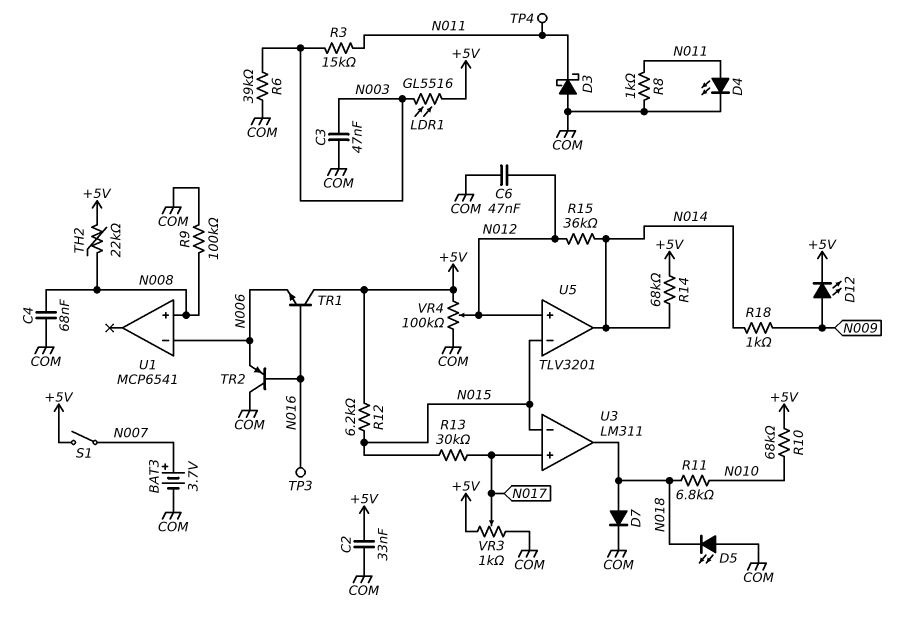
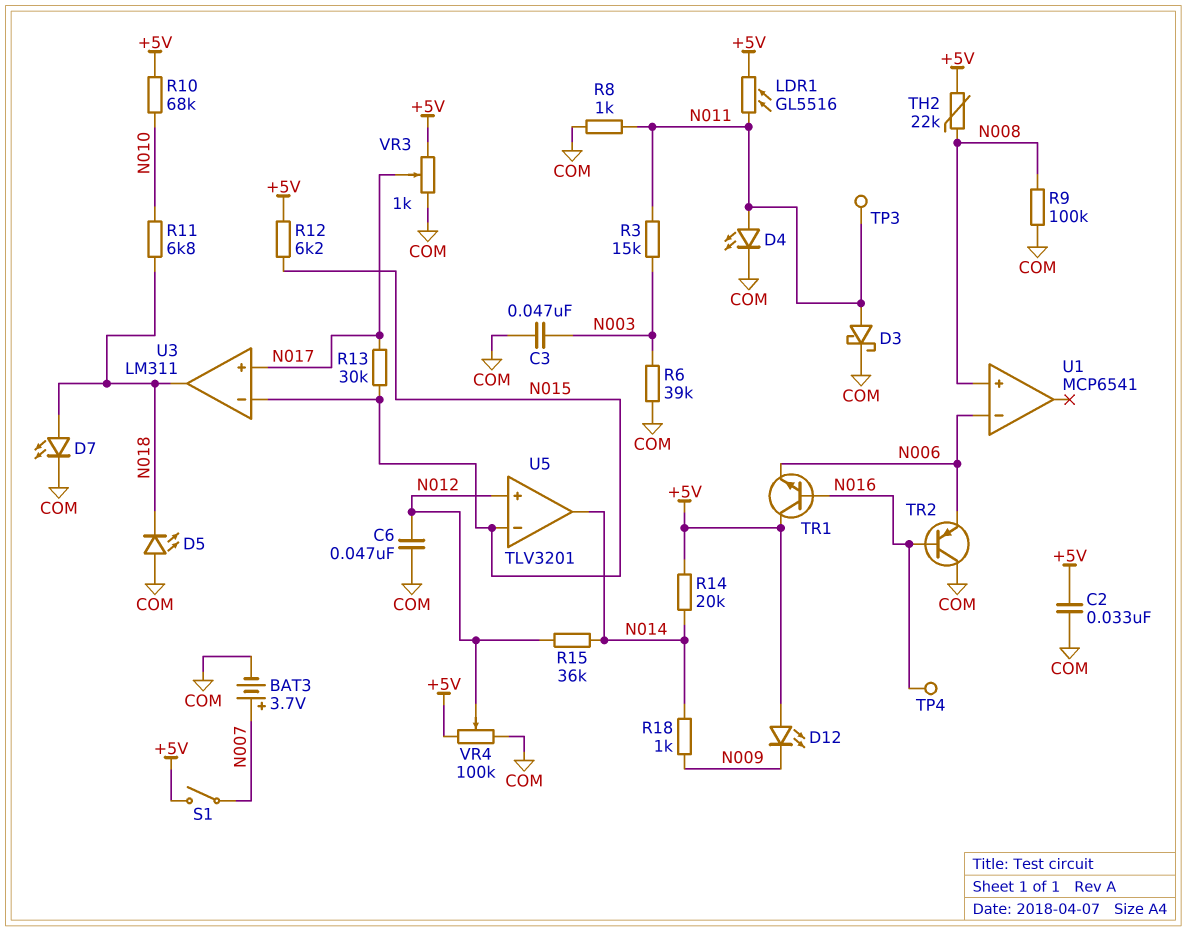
C4: 68nF (COM, N008) -> none
D3: schottky (A COM, K N011) -> schottky (A N011, K COM)
D7: diode (A N018, K COM) -> LED (A N018, K COM)
D12: LED (A N009, K +5V) -> LED (A +5V, K N009)
LDR1: GL5516 (+5V, N003) -> GL5516 (+5V, N011)
R14: 68k (+5V, N014) -> 20k (+5V, N014)
TP3: test point (N016) -> test point (N011)
TP4: test point (N011) -> test point (N016)

